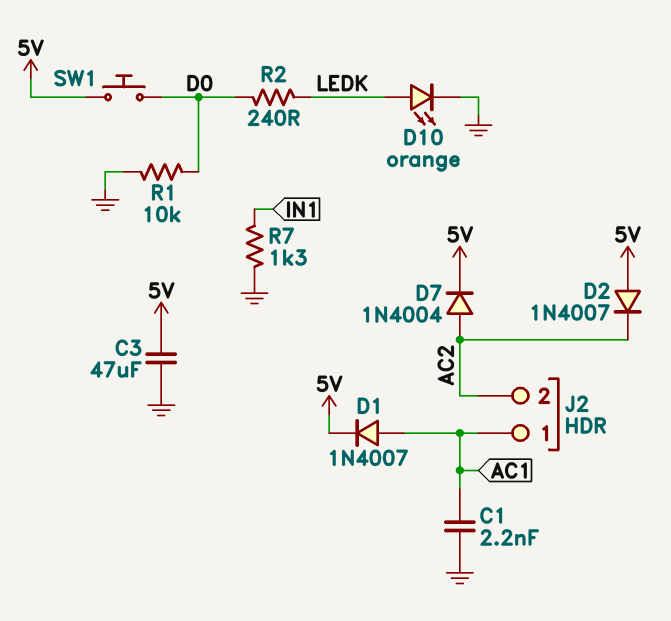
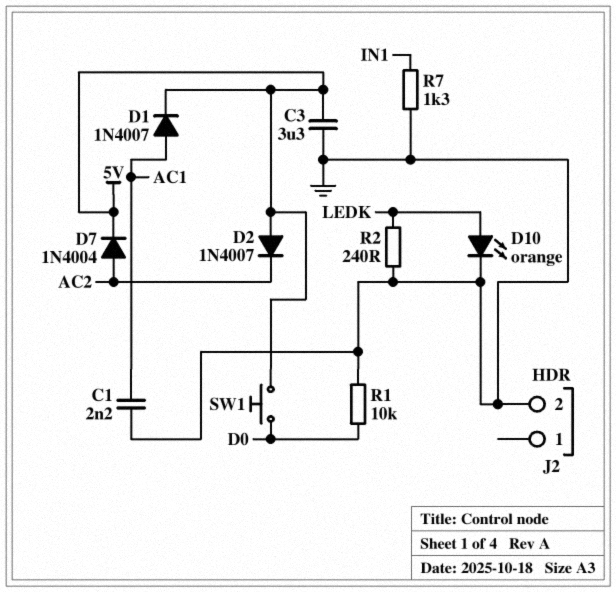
C3: 47uF (5V, GND) -> 3.3uF (5V, GND)
J2 pin 1: AC1 -> none
J2 pin 2: AC2 -> GND
R2: 240 (D0, LEDK) -> 240 (GND, LEDK)

